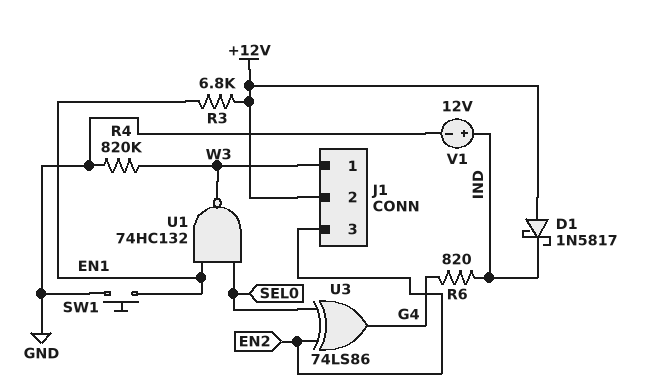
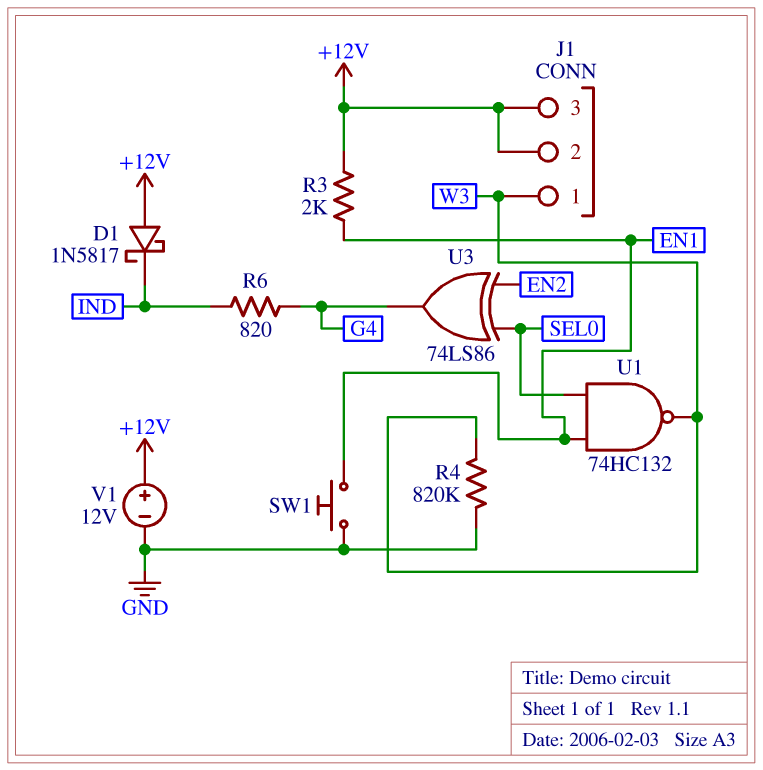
J1 pin 3: EN2 -> +12V
R3: 6.8k (+12V, EN1) -> 2k (+12V, EN1)
V1: 12V (plus IND, minus GND) -> 12V (plus +12V, minus GND)

